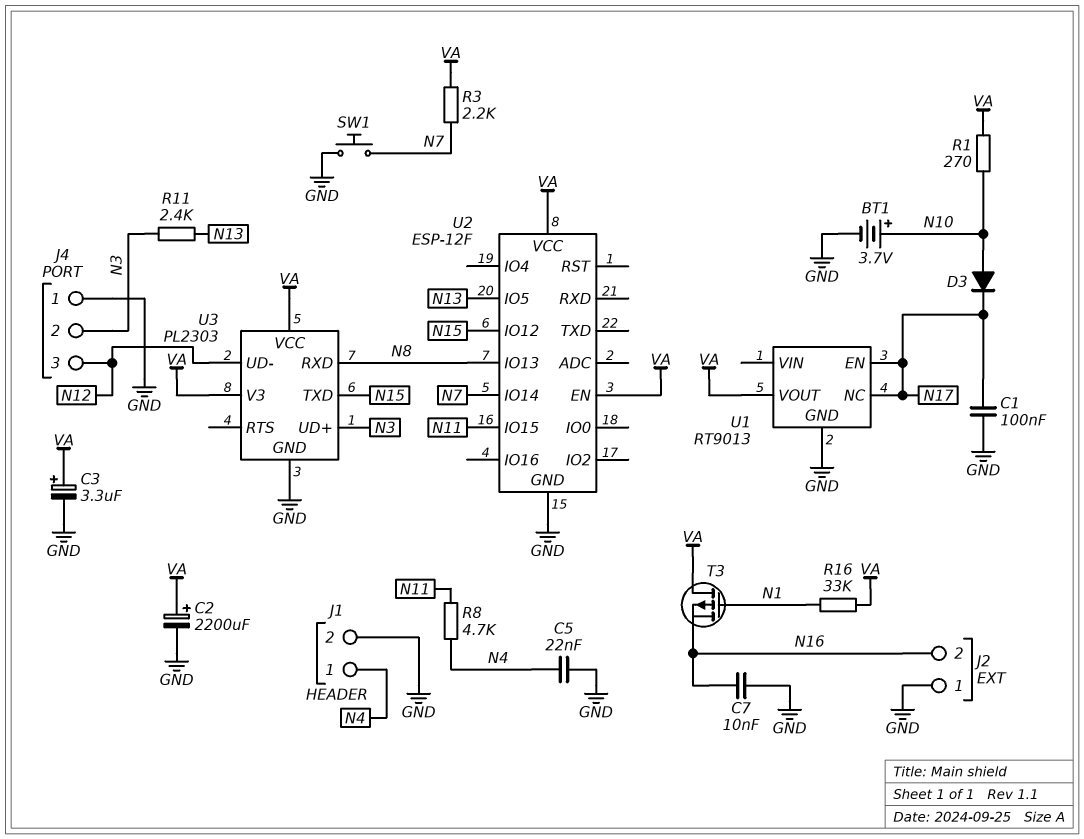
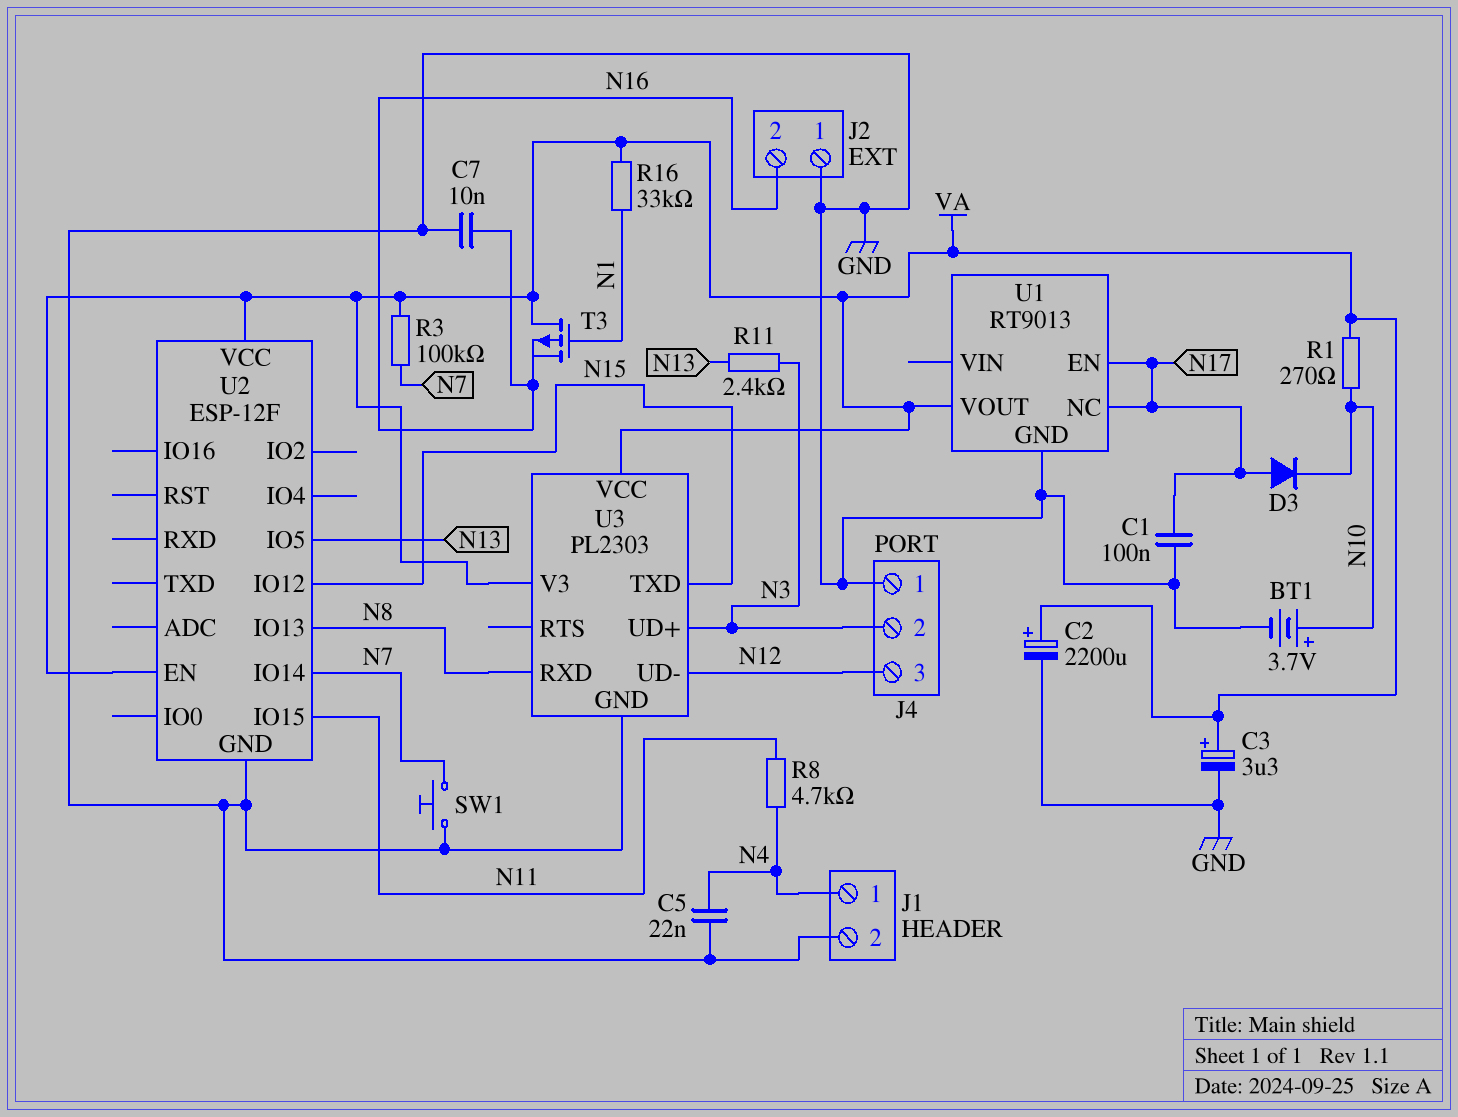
D3: diode (A N10, K N17) -> diode (A N17, K N10)
R3: 2.2k (N7, VA) -> 100k (N7, VA)

